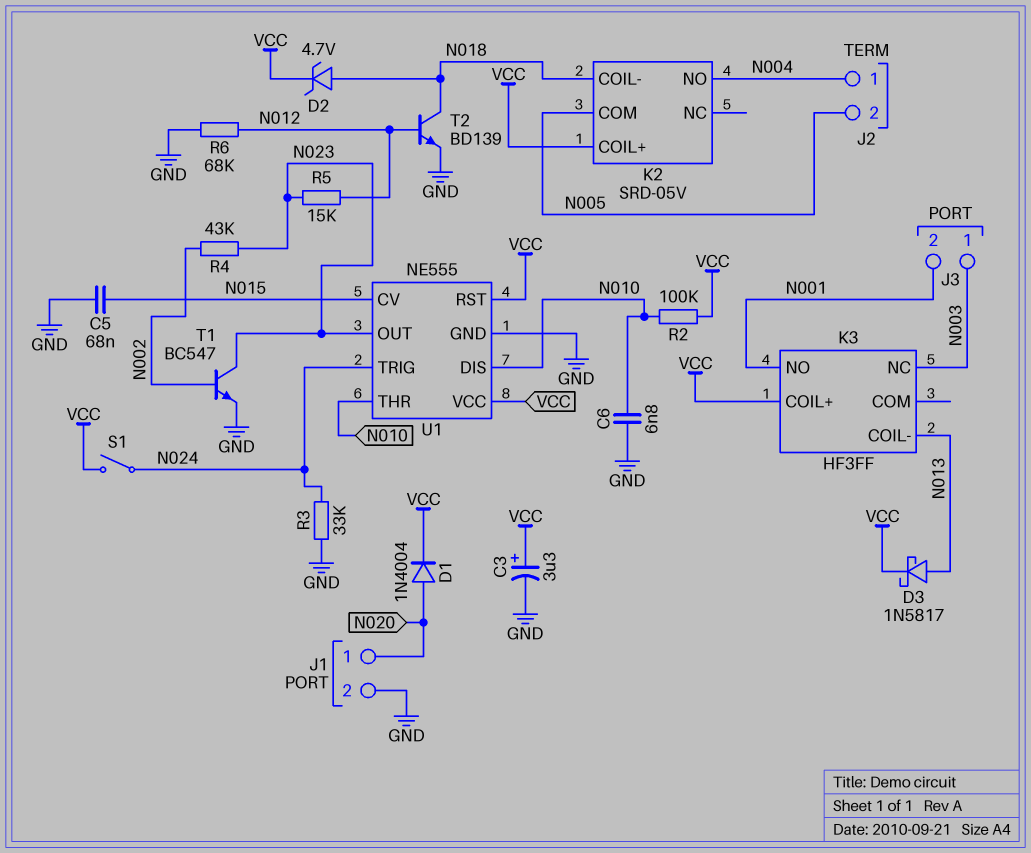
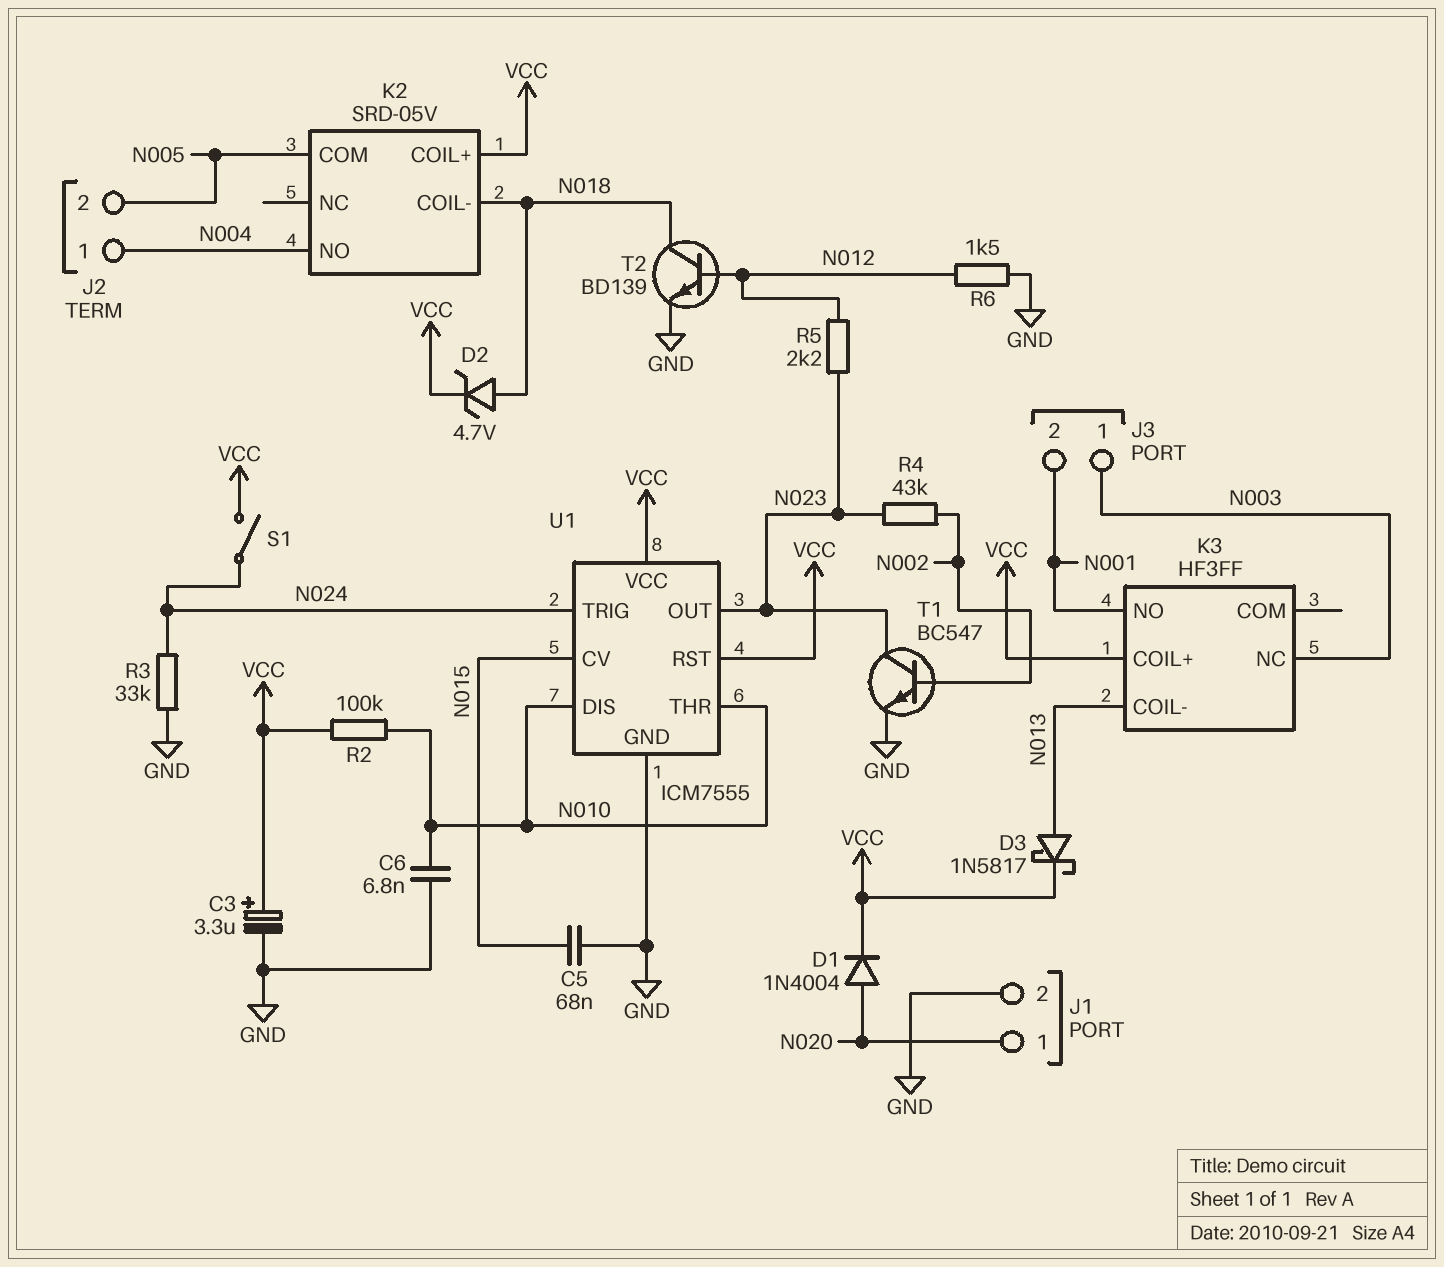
R5: 15k (N012, N023) -> 2.2k (N012, N023)
R6: 68k (GND, N012) -> 1.5k (GND, N012)
U1: NE555 -> ICM7555

